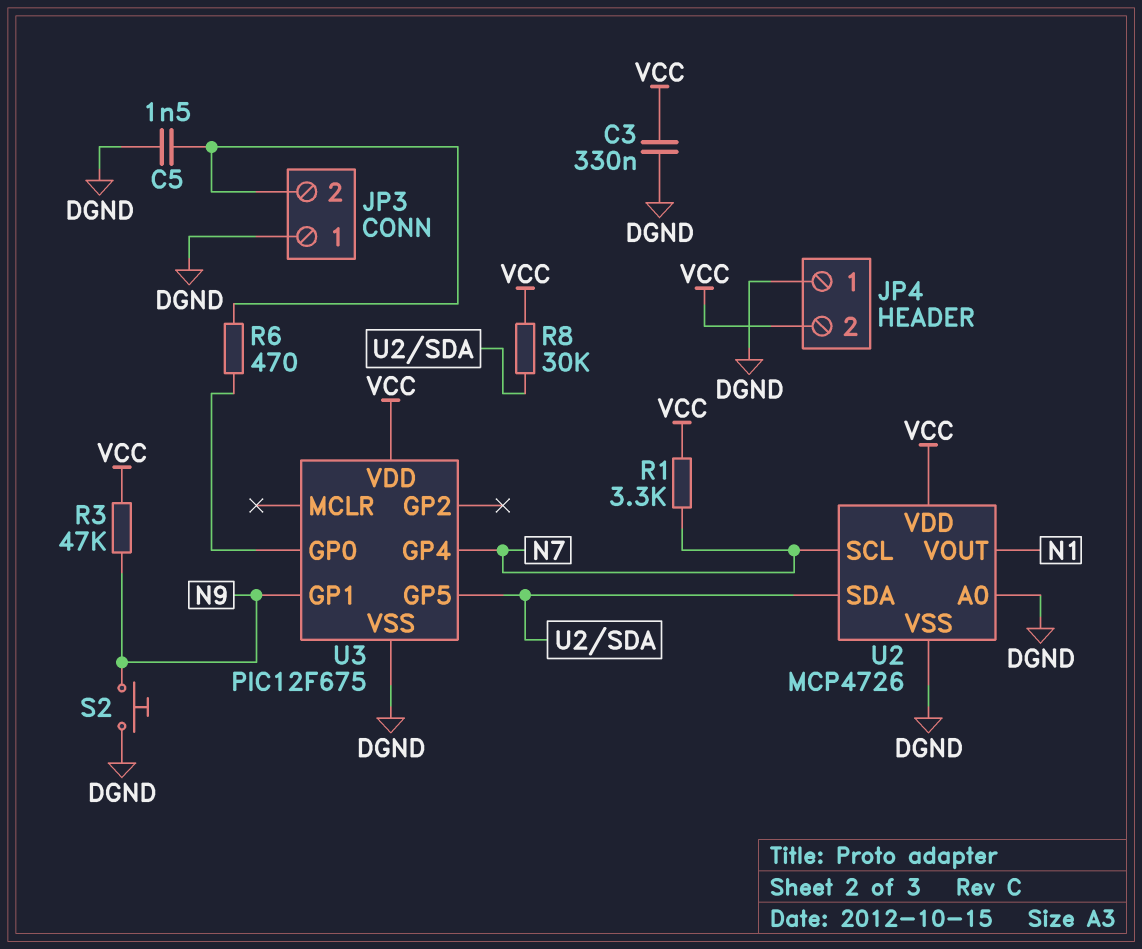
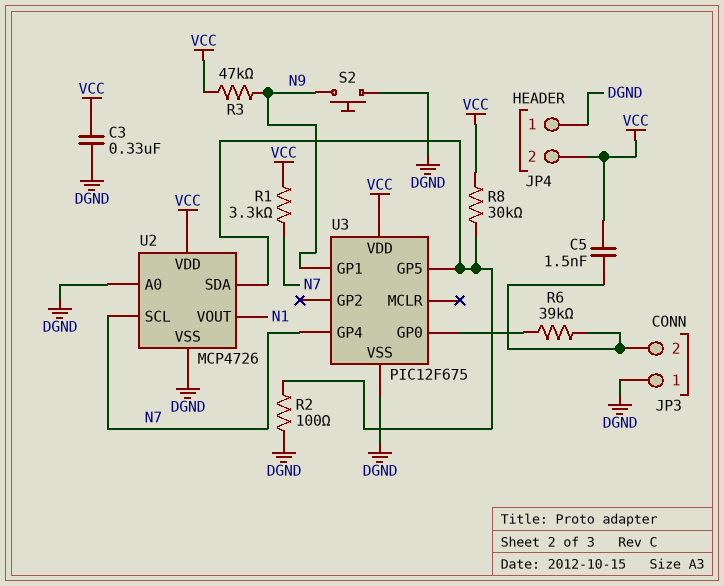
C5: 1.5nF (DGND, JP3/2) -> 1.5nF (JP3/2, VCC)
R2: none -> 100 (DGND, U2/SDA)
R6: 470 (JP3/2, U3/GP0) -> 39k (JP3/2, U3/GP0)

